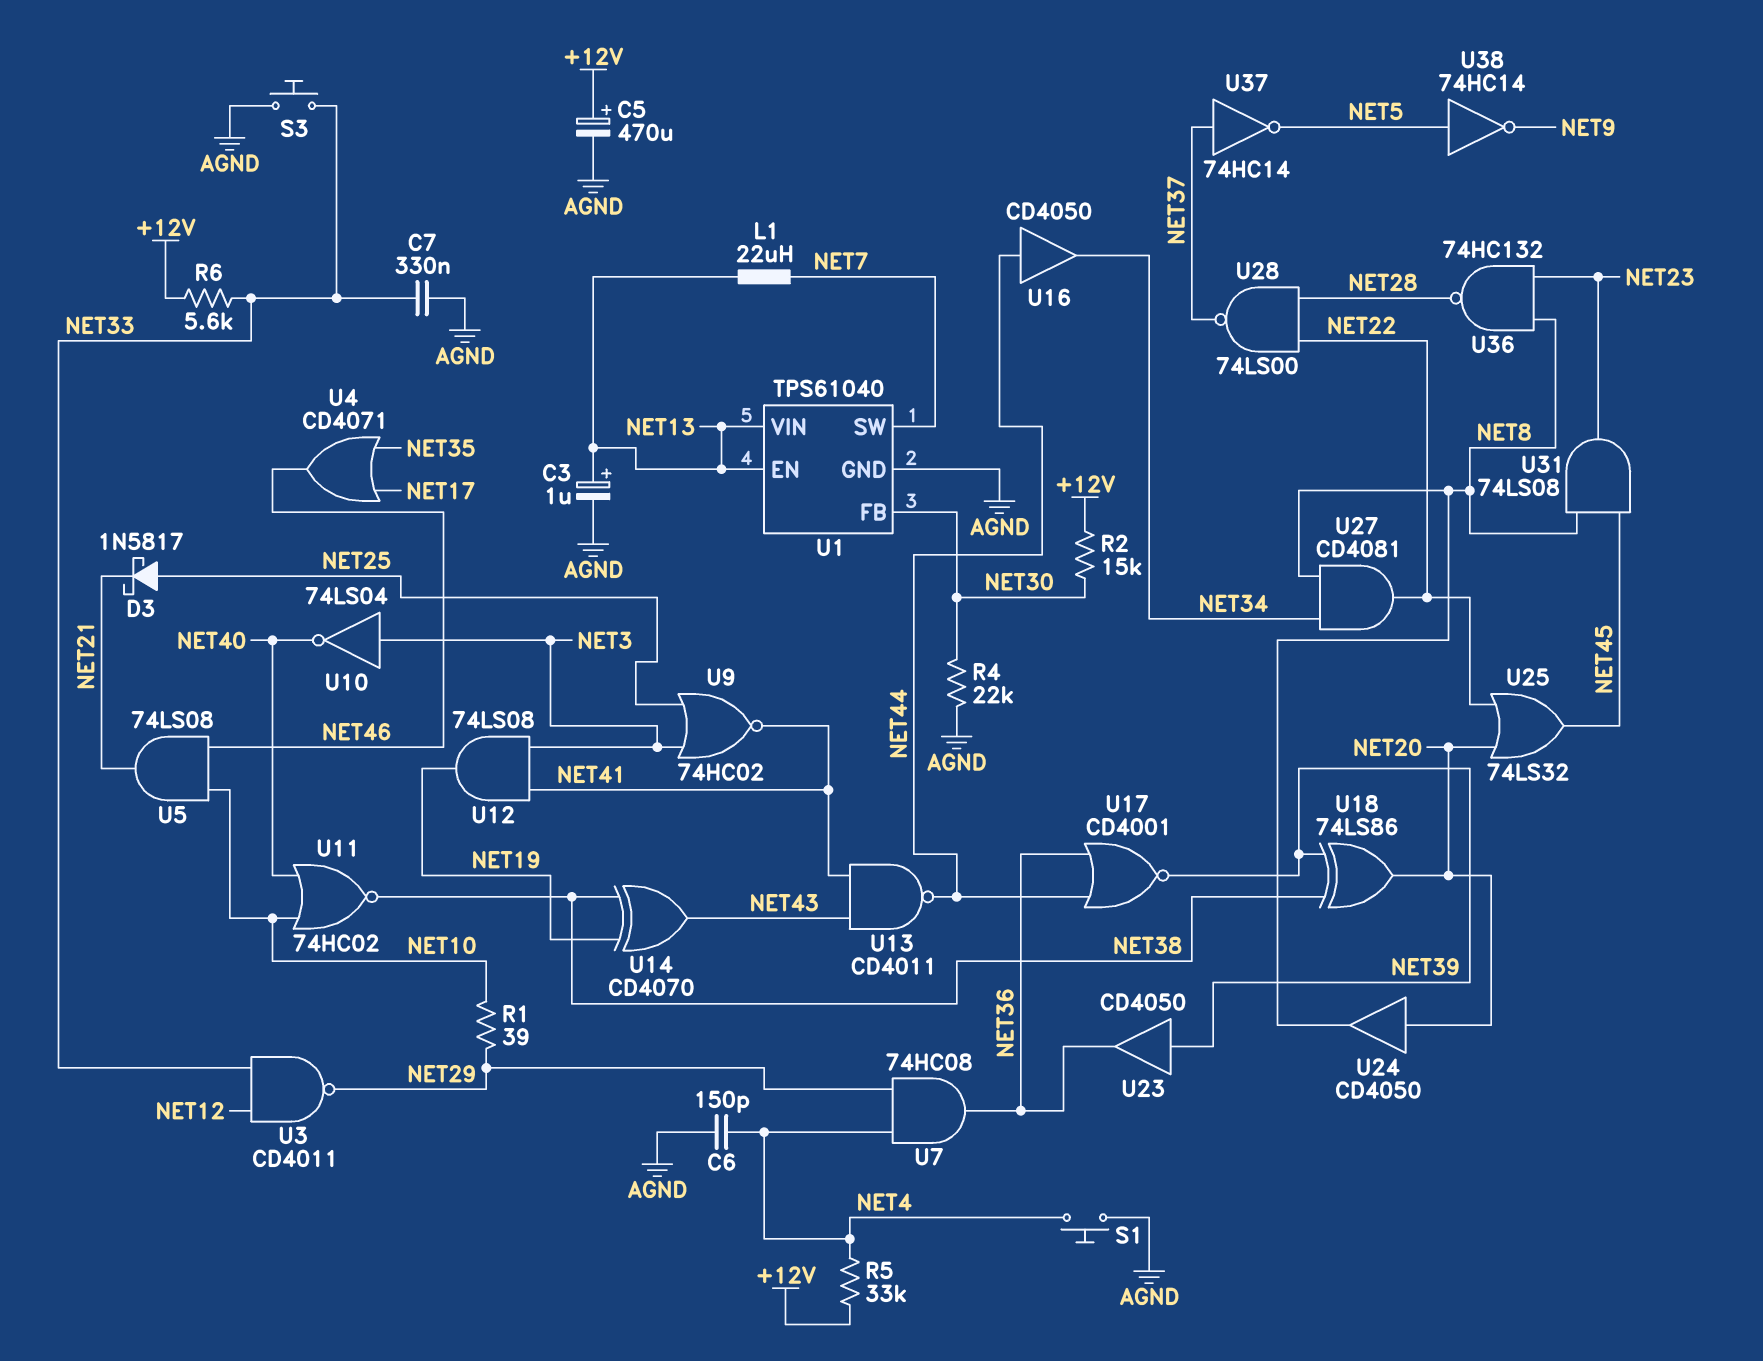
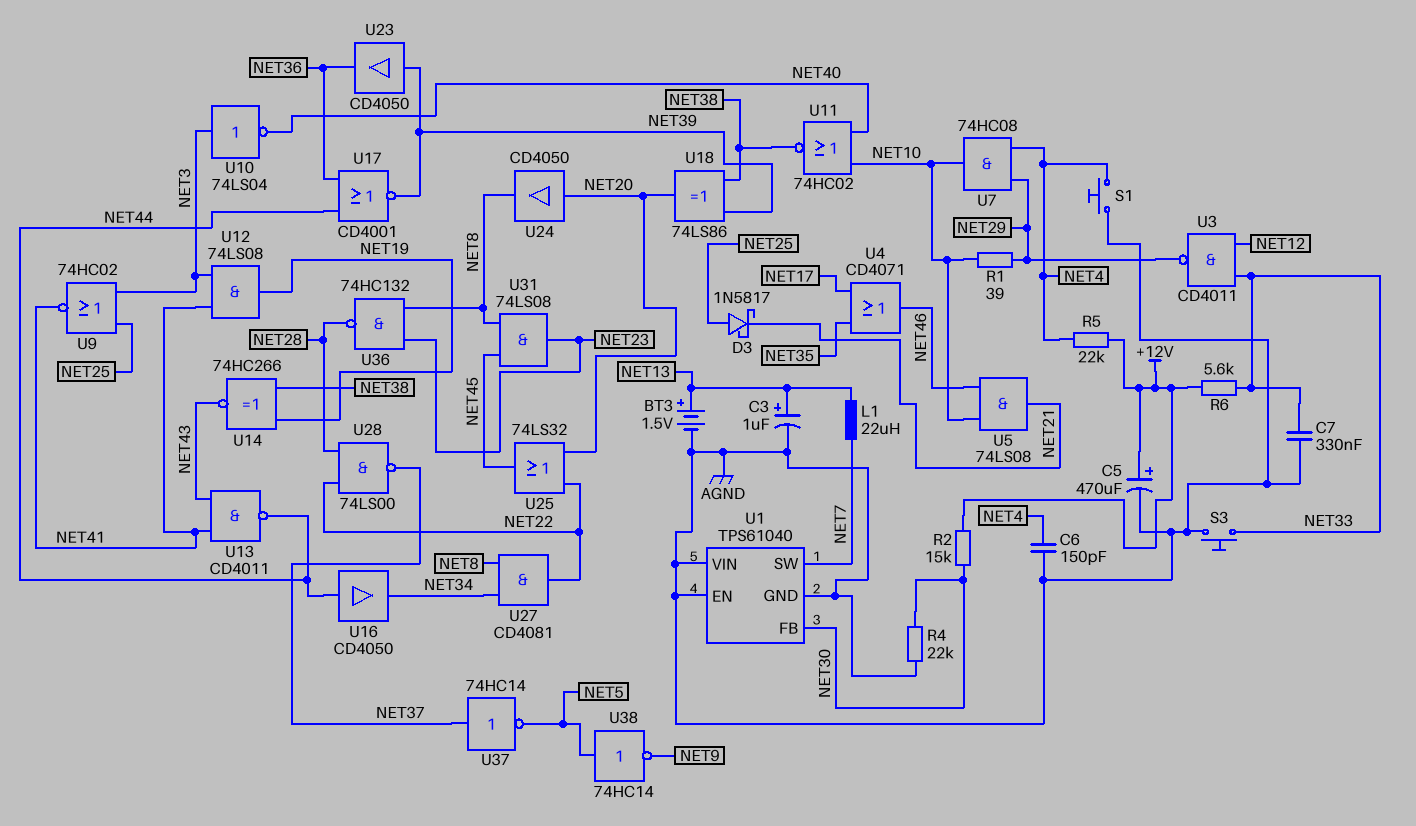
BT3: none -> 1.5V (plus NET13, minus AGND)
R5: 33k (+12V, NET4) -> 22k (+12V, NET4)
U1 pin EN: NET13 -> AGND
U1 pin VIN: NET13 -> AGND
U7: AND 74HC08 (in NET4, in NET29, out NET36) -> AND 74HC08 (in NET4, in NET29, out NET10)
U14: XOR CD4070 (in NET19, in NET38, out NET43) -> XNOR 74HC266 (in NET19, in NET38, out NET43)

